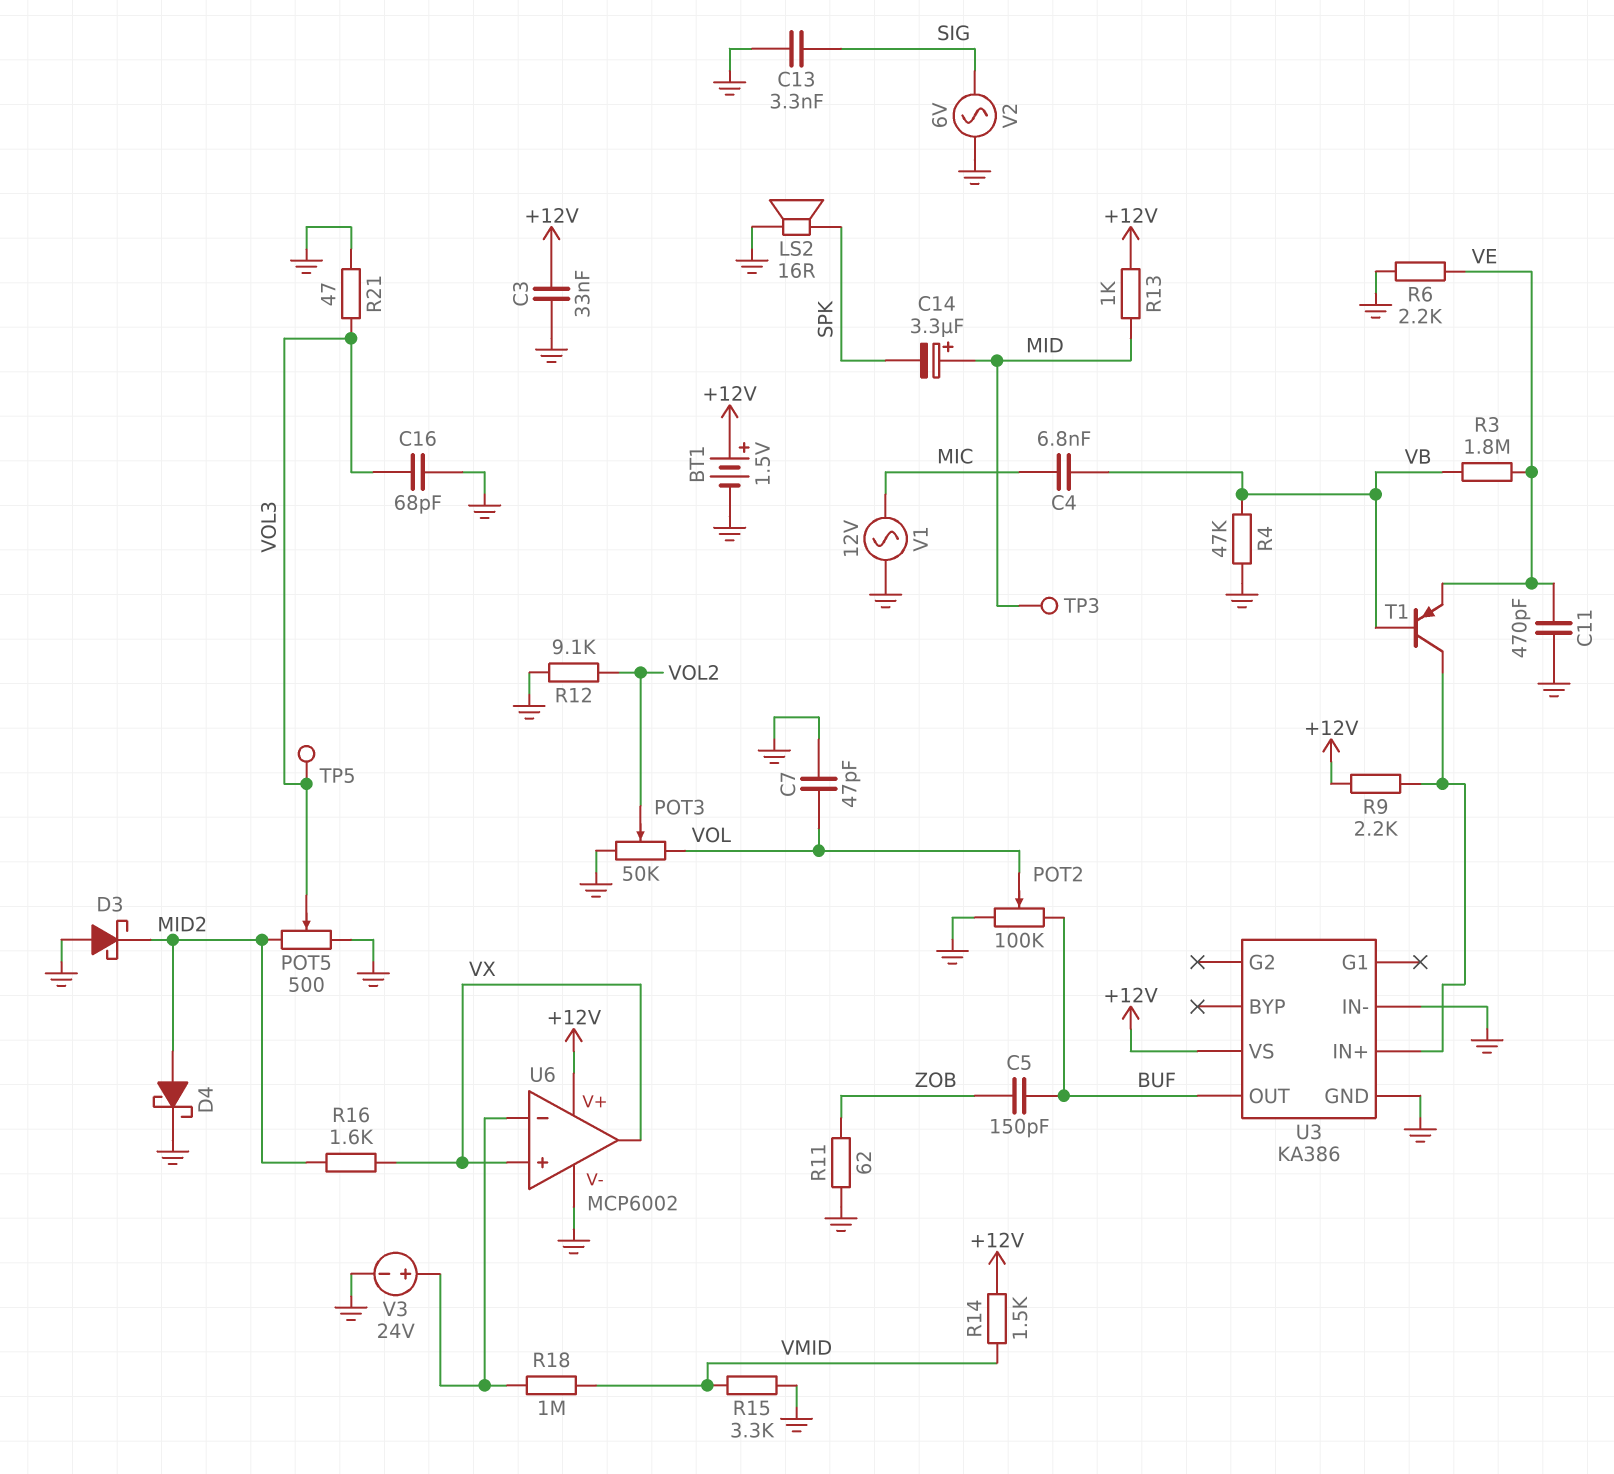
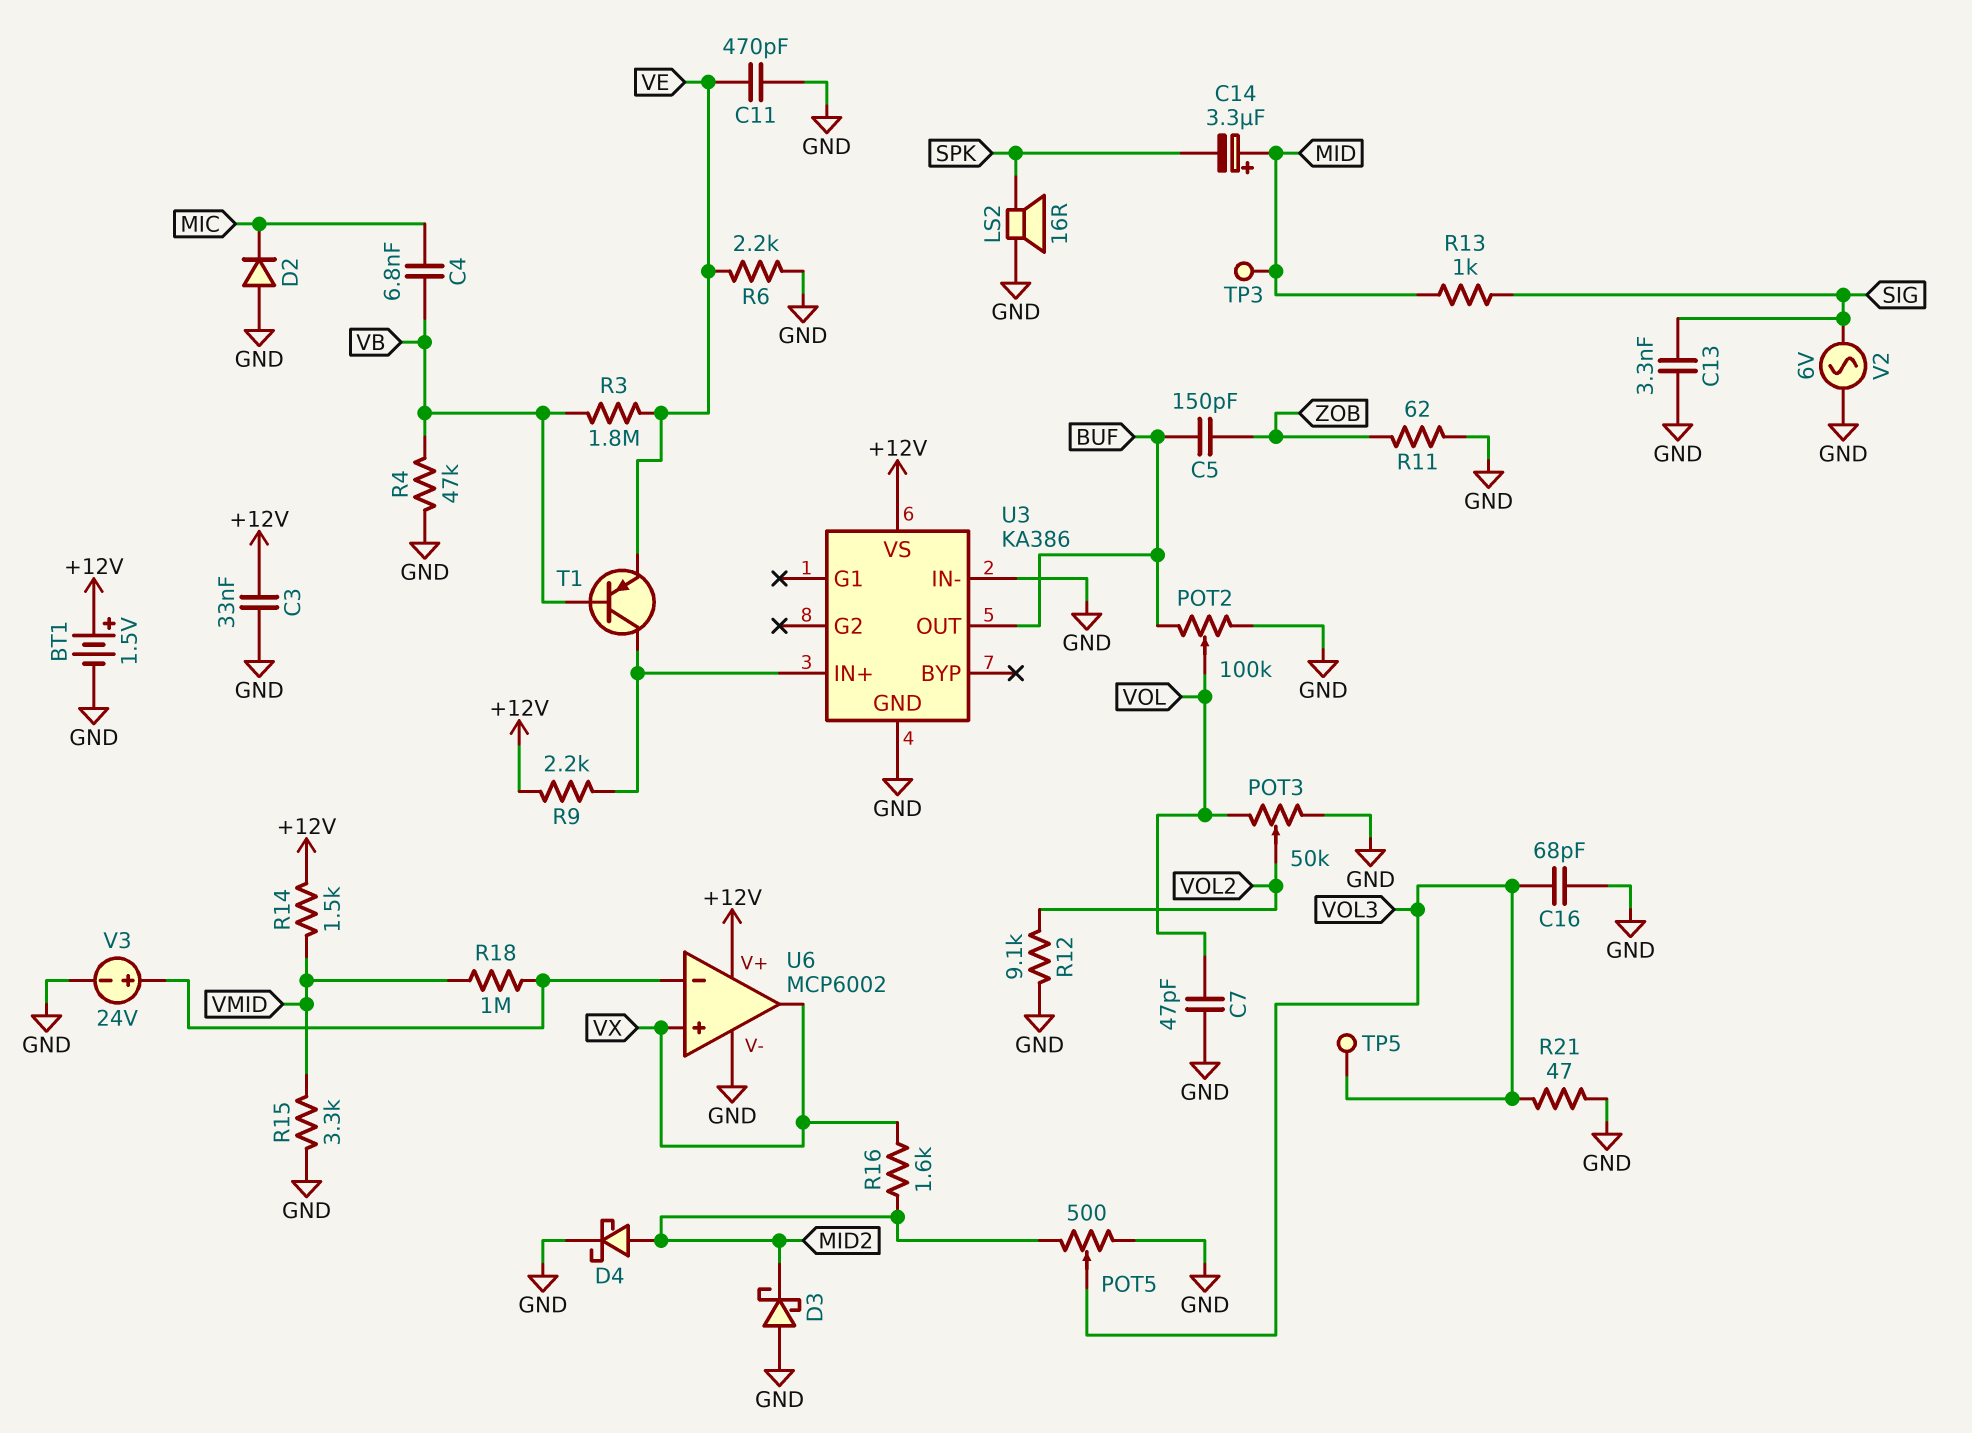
D2: none -> diode (A GND, K MIC)
R13: 1k (+12V, MID) -> 1k (MID, SIG)
V1: AC 12V (GND, MIC) -> none

